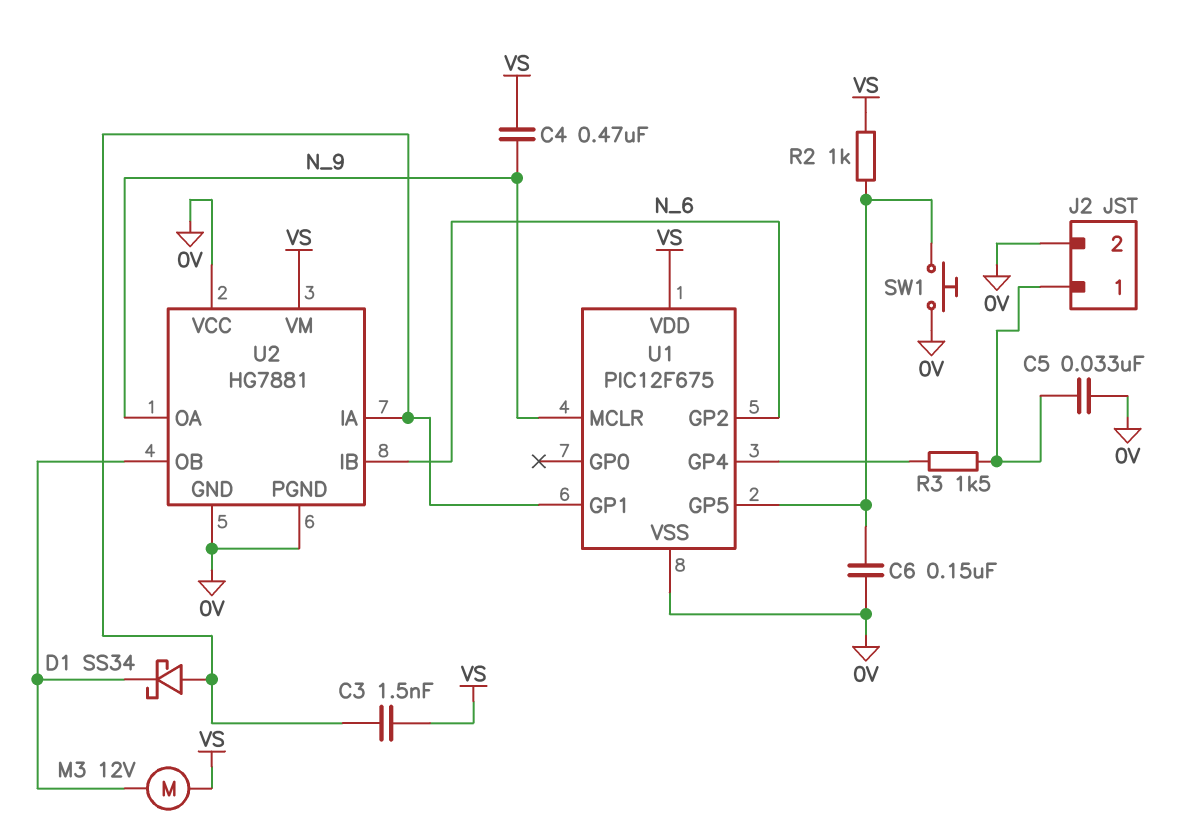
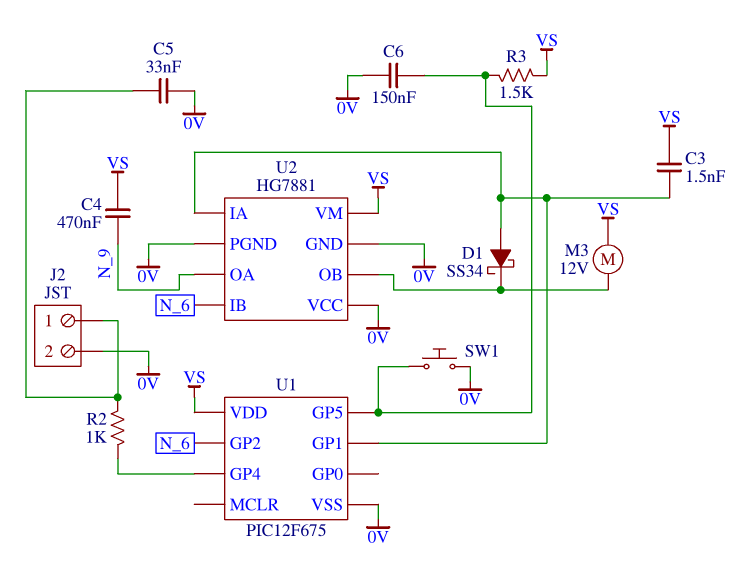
R2: 1k (U1/GP5, VS) -> 1k (J2/1, U1/GP4)
R3: 1.5k (J2/1, U1/GP4) -> 1.5k (U1/GP5, VS)
U1 pin MCLR: N_9 -> none

